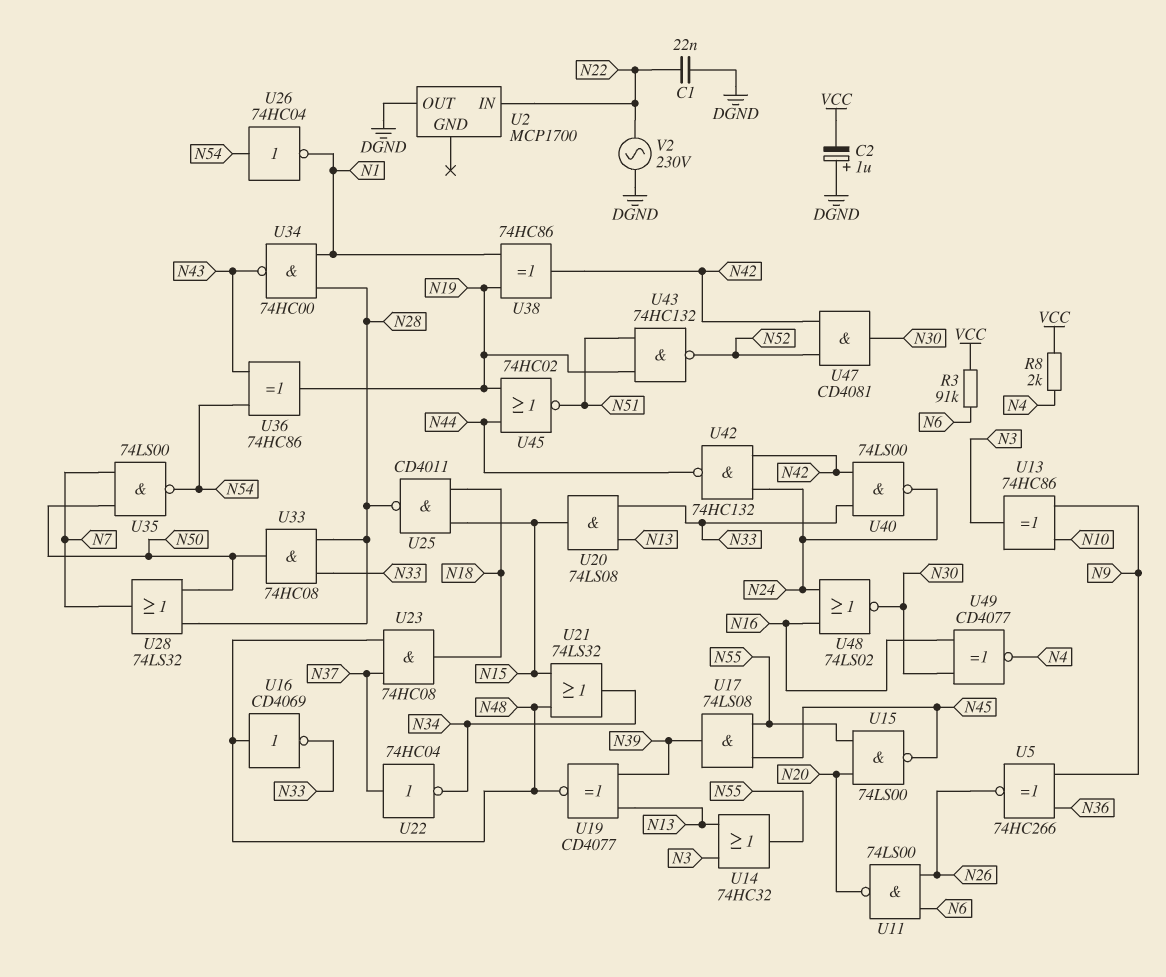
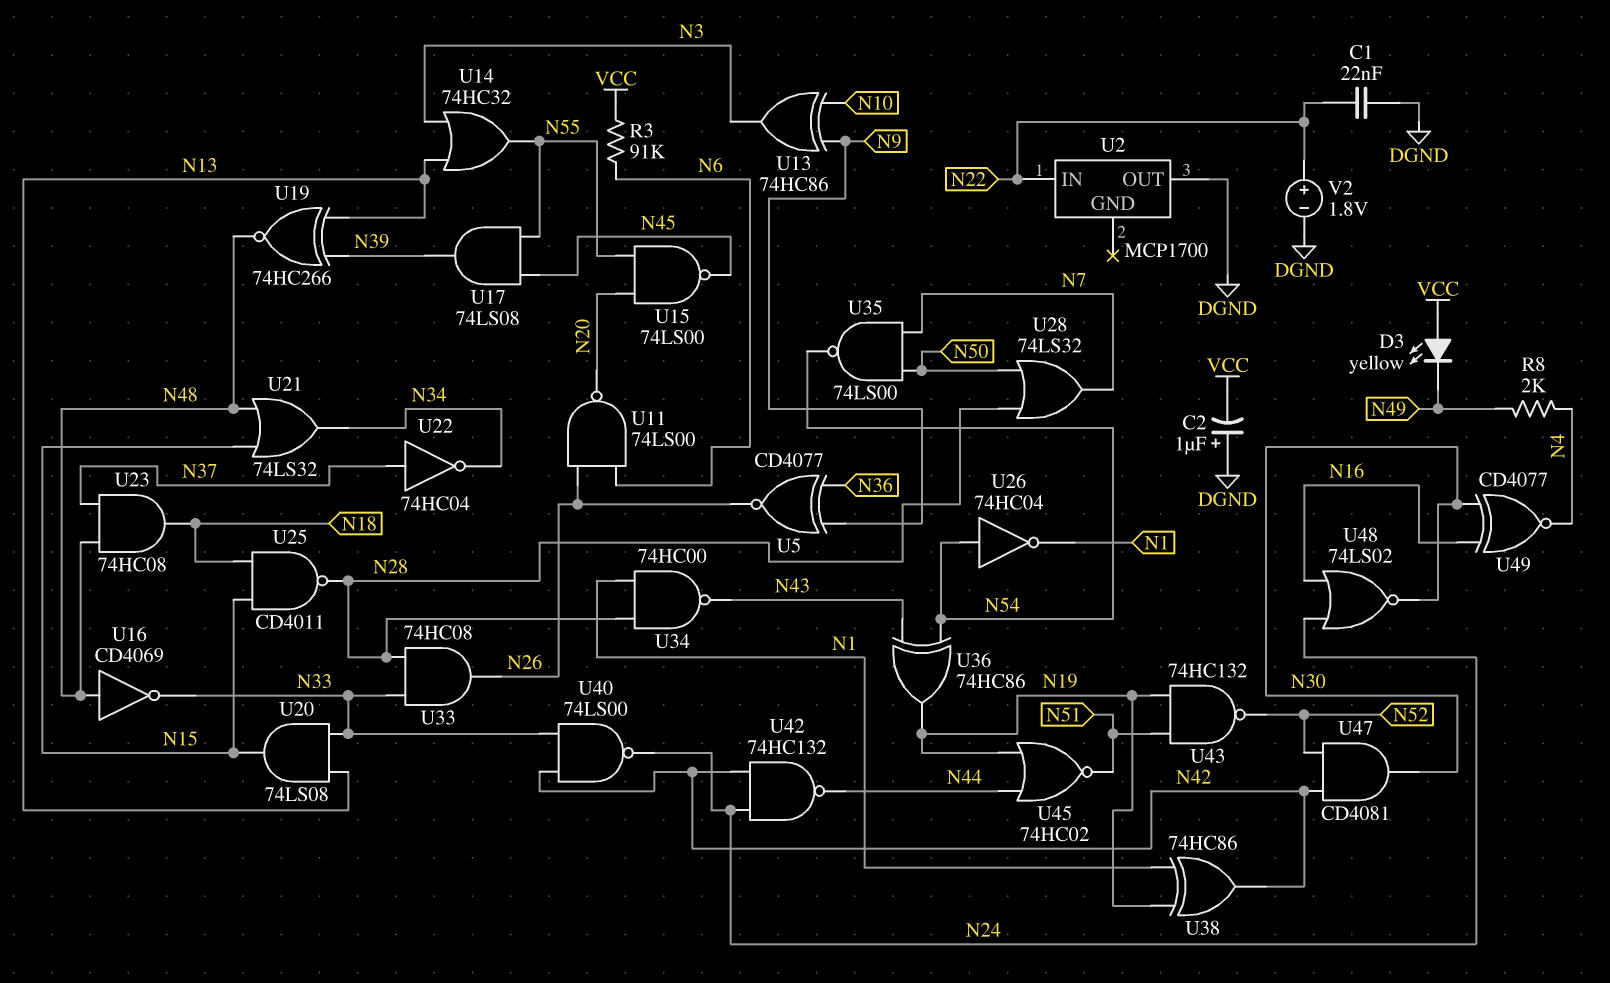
D3: none -> LED yellow (A VCC, K N49)
R8: 2k (N4, VCC) -> 2k (N4, N49)
U5: XNOR 74HC266 (in N9, in N36, out N26) -> XNOR CD4077 (in N9, in N36, out N26)
U19: XNOR CD4077 (in N13, in N39, out N48) -> XNOR 74HC266 (in N13, in N39, out N48)
U33: AND 74HC08 (in N28, in N33, out N50) -> AND 74HC08 (in N28, in N33, out N26)
V2: AC 230V (DGND, N22) -> 1.8V (plus N22, minus DGND)

